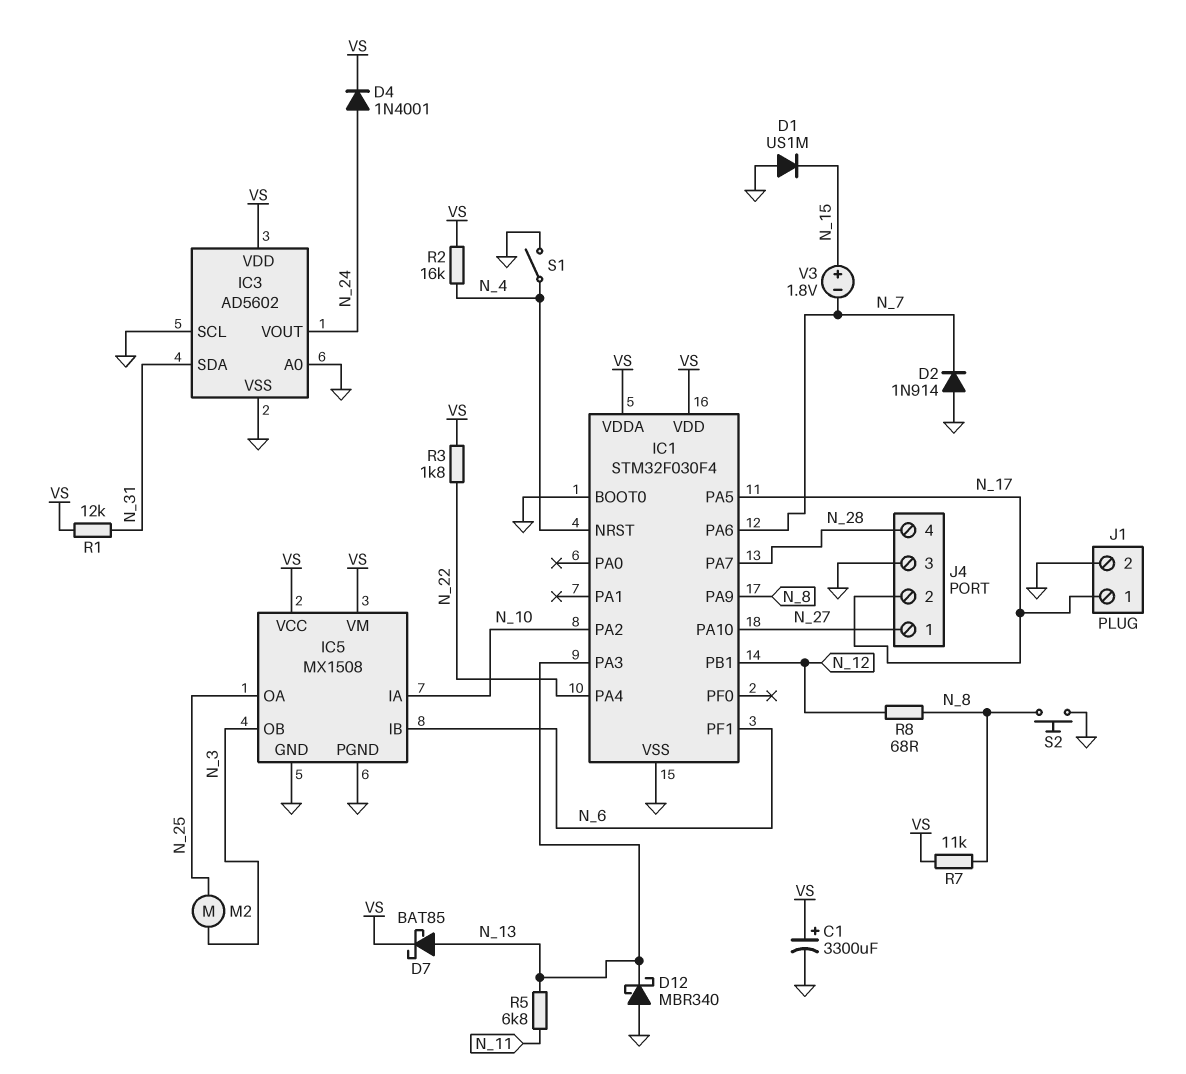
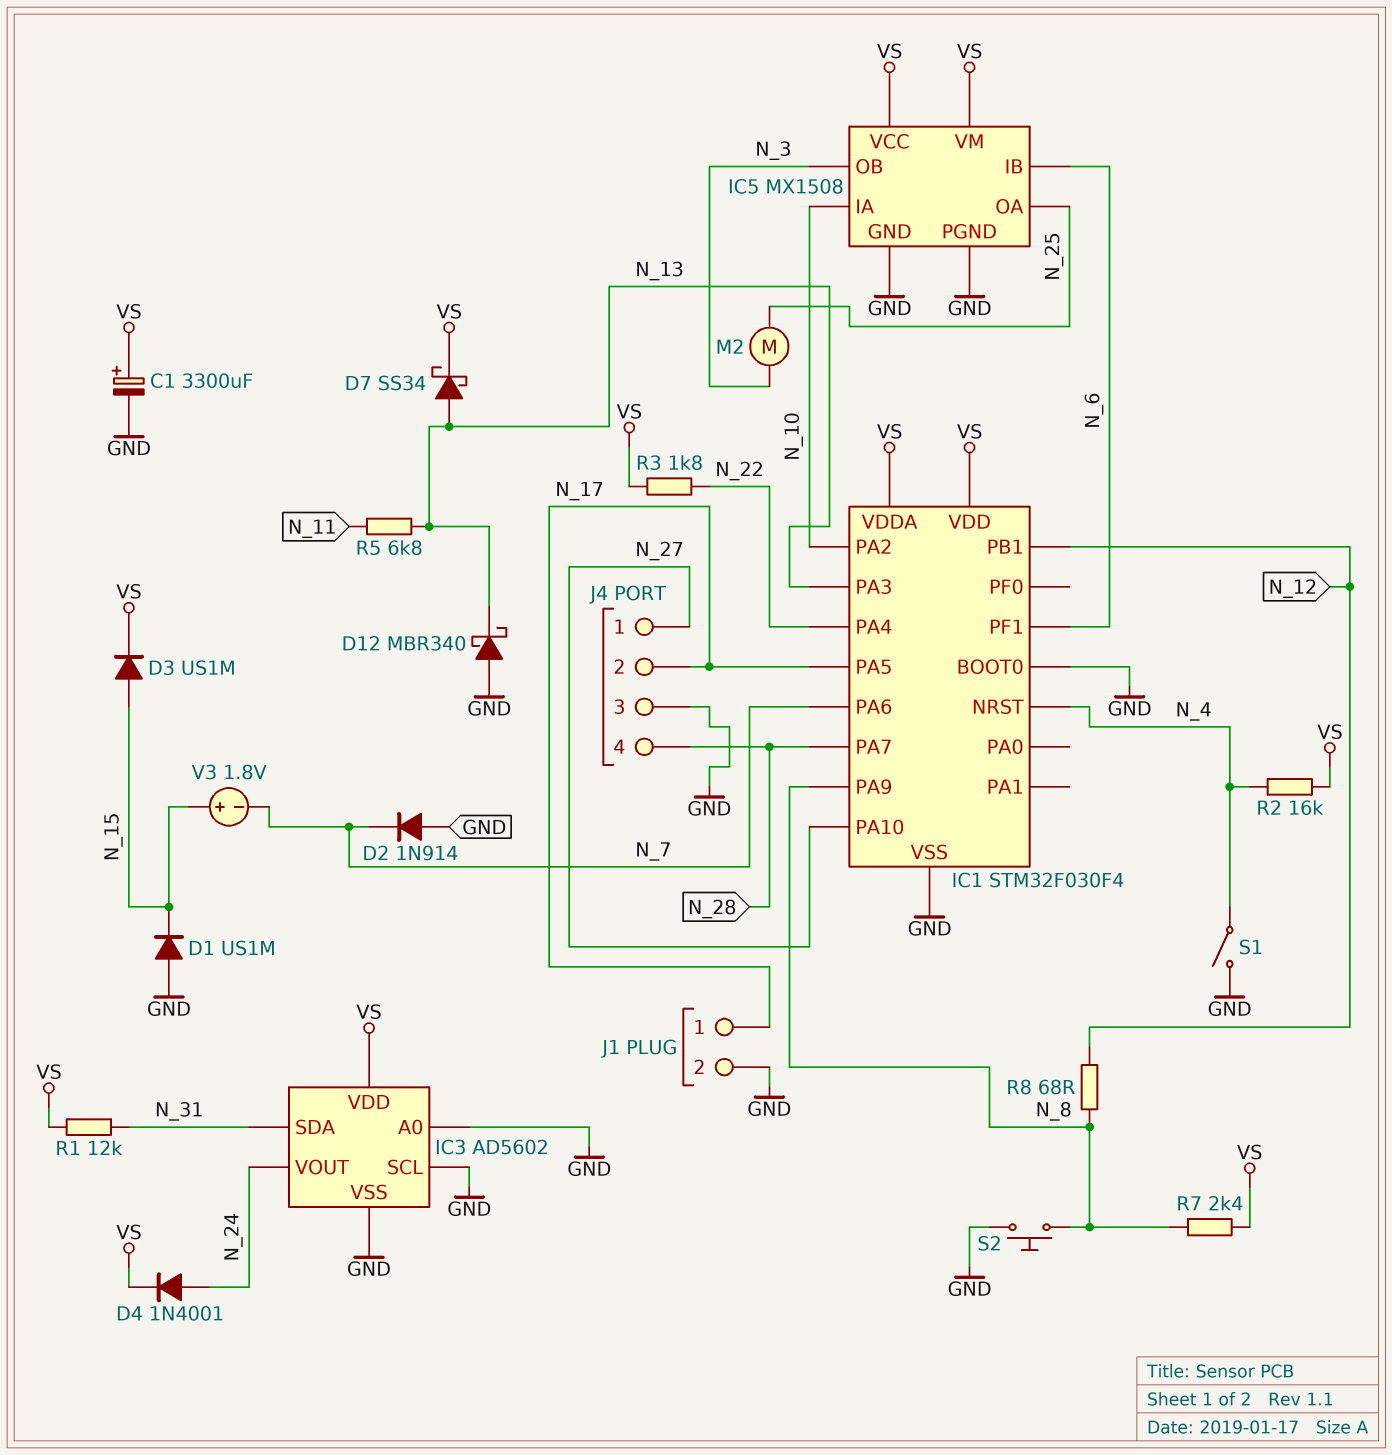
D3: none -> diode US1M (A N_15, K VS)
D7: schottky BAT85 (A N_13, K VS) -> schottky SS34 (A N_13, K VS)
R7: 11k (N_8, VS) -> 2.4k (N_8, VS)

